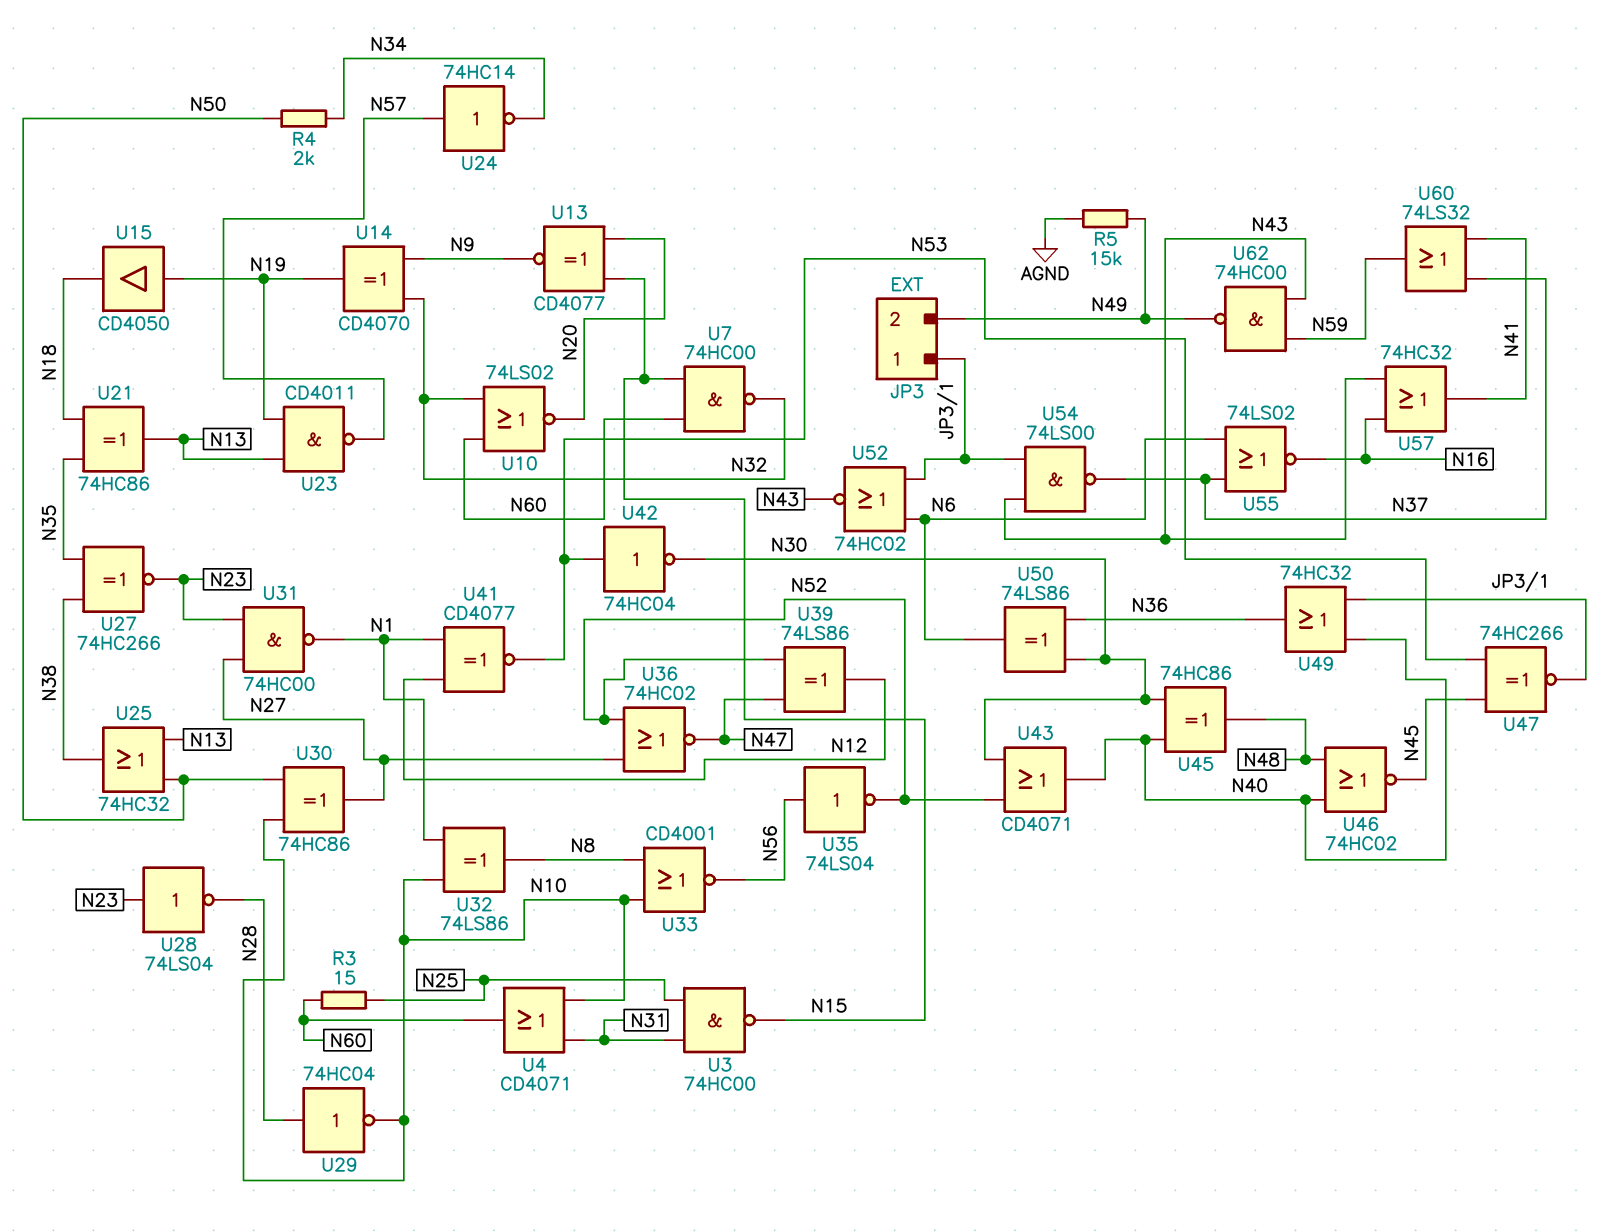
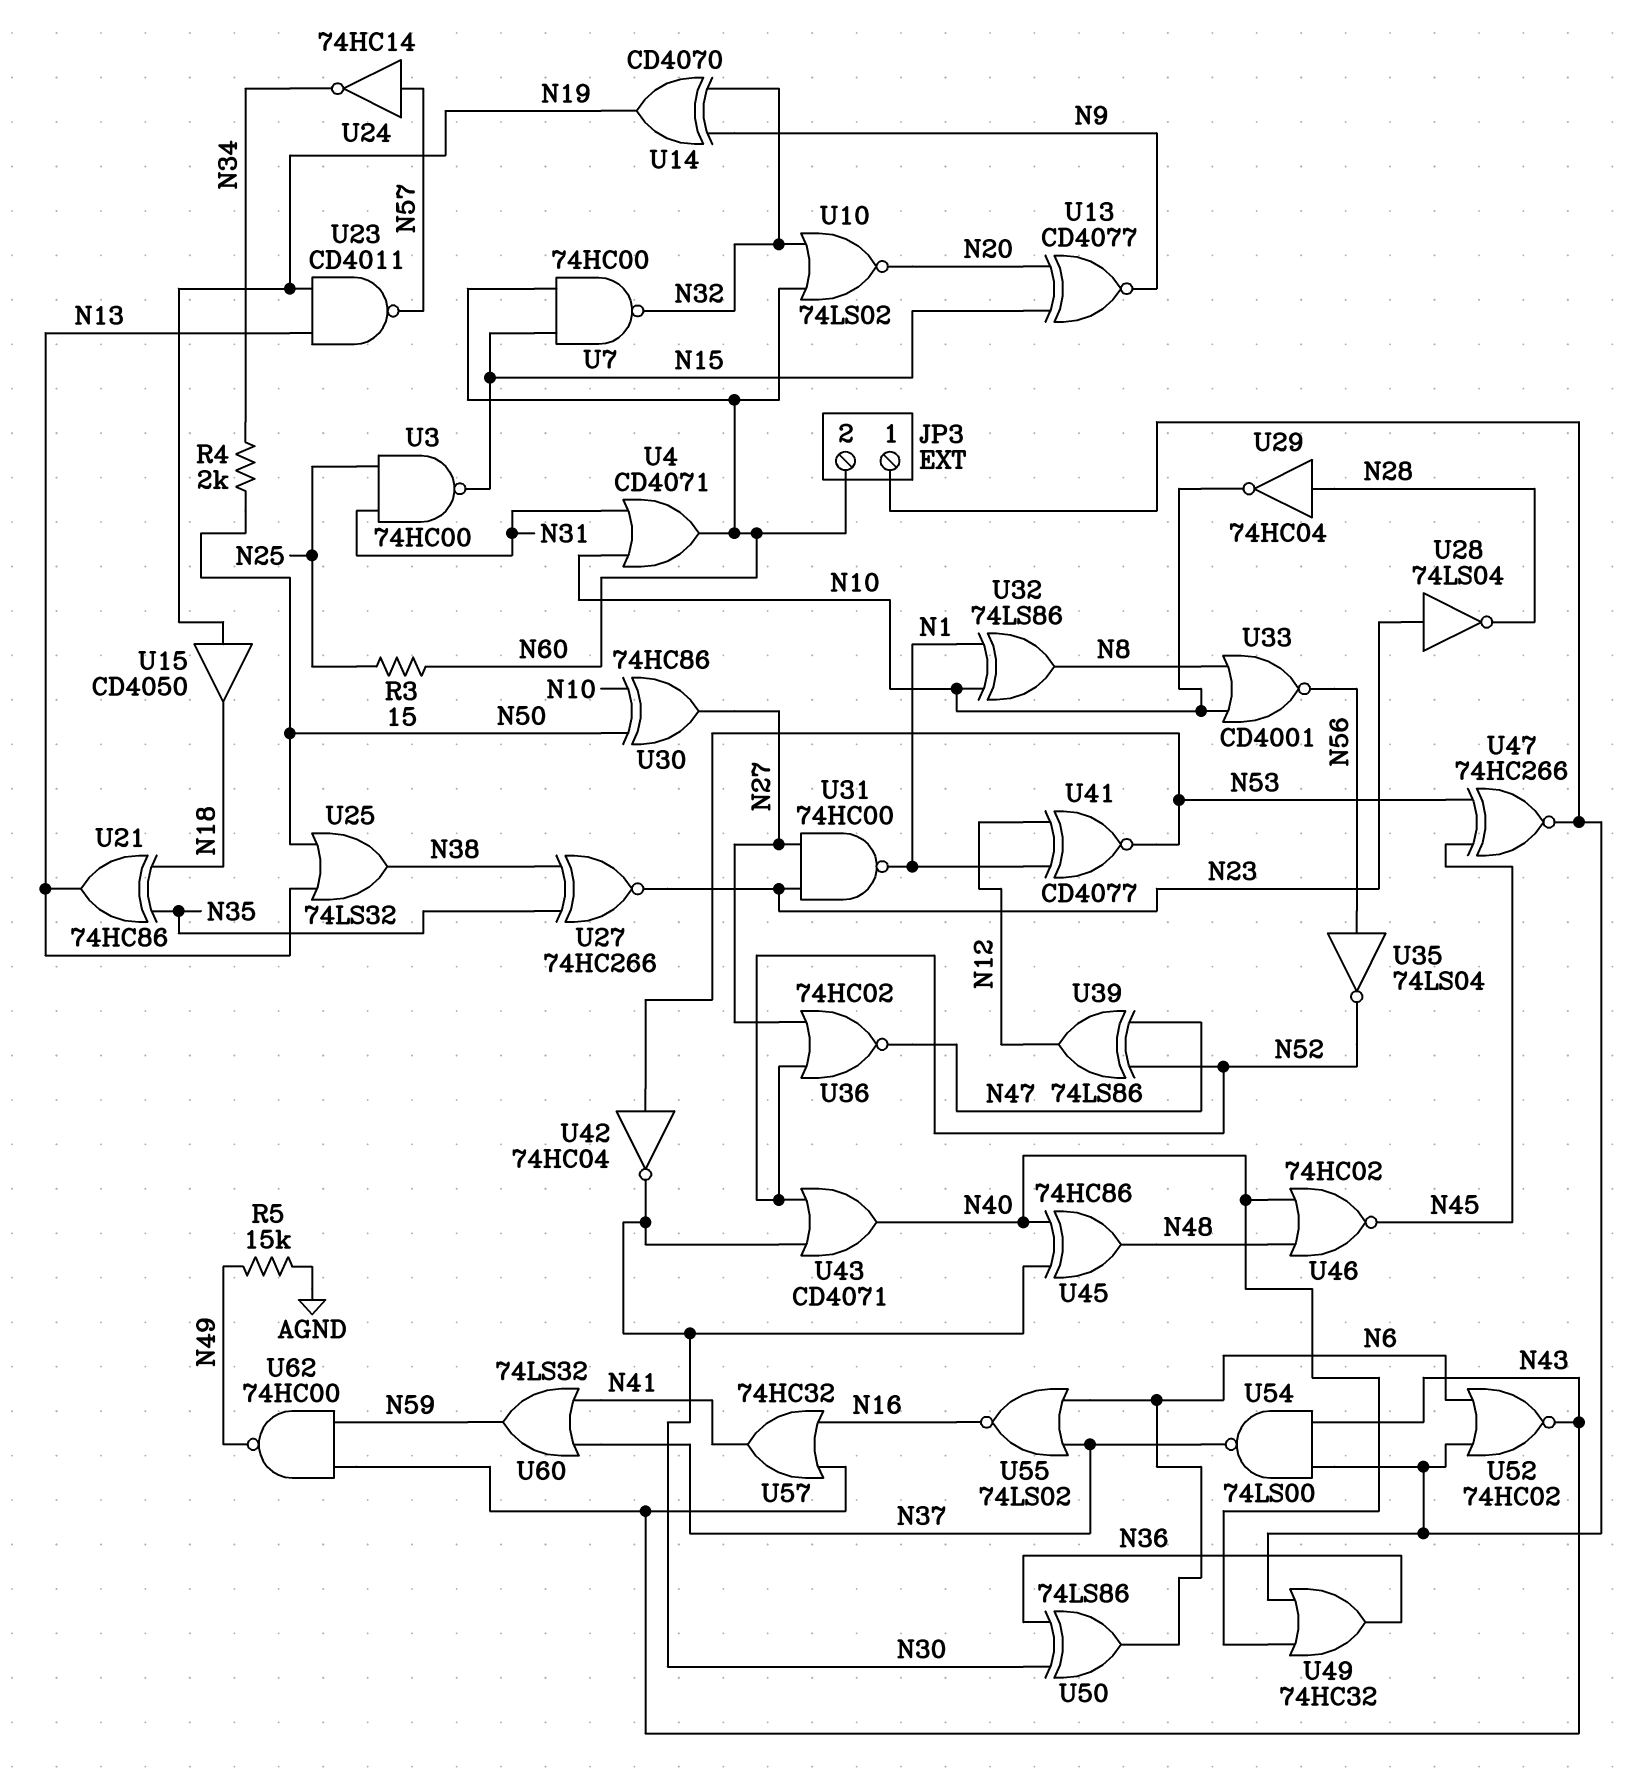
JP3 pin 2: N49 -> N60
U25: OR 74HC32 (in N13, in N50, out N38) -> OR 74LS32 (in N13, in N50, out N38)

